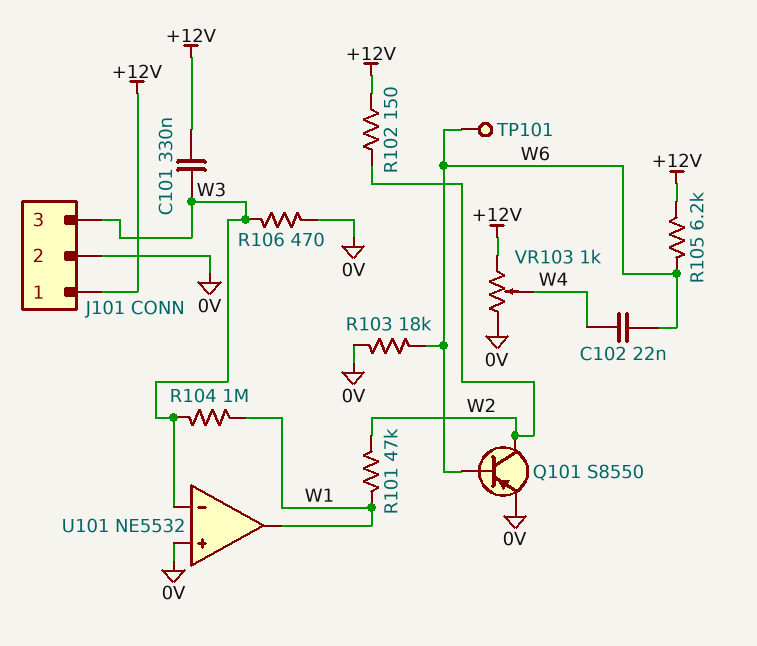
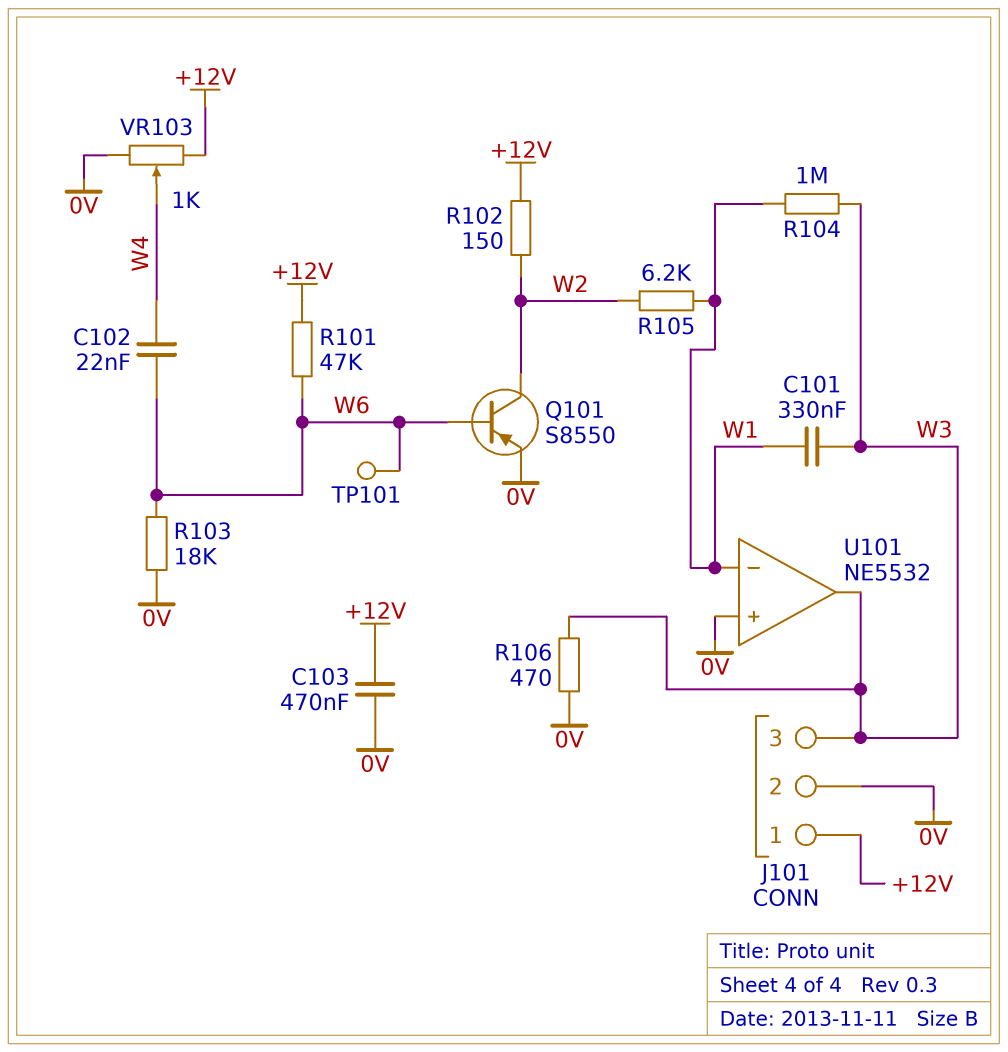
C101: 330nF (+12V, W3) -> 330nF (W1, W3)
C103: none -> 470nF (+12V, 0V)
R101: 47k (W1, W2) -> 47k (+12V, W6)
R105: 6.2k (+12V, W6) -> 6.2k (W1, W2)
U101 pin in-: W3 -> W1
U101 pin out: W1 -> W3

